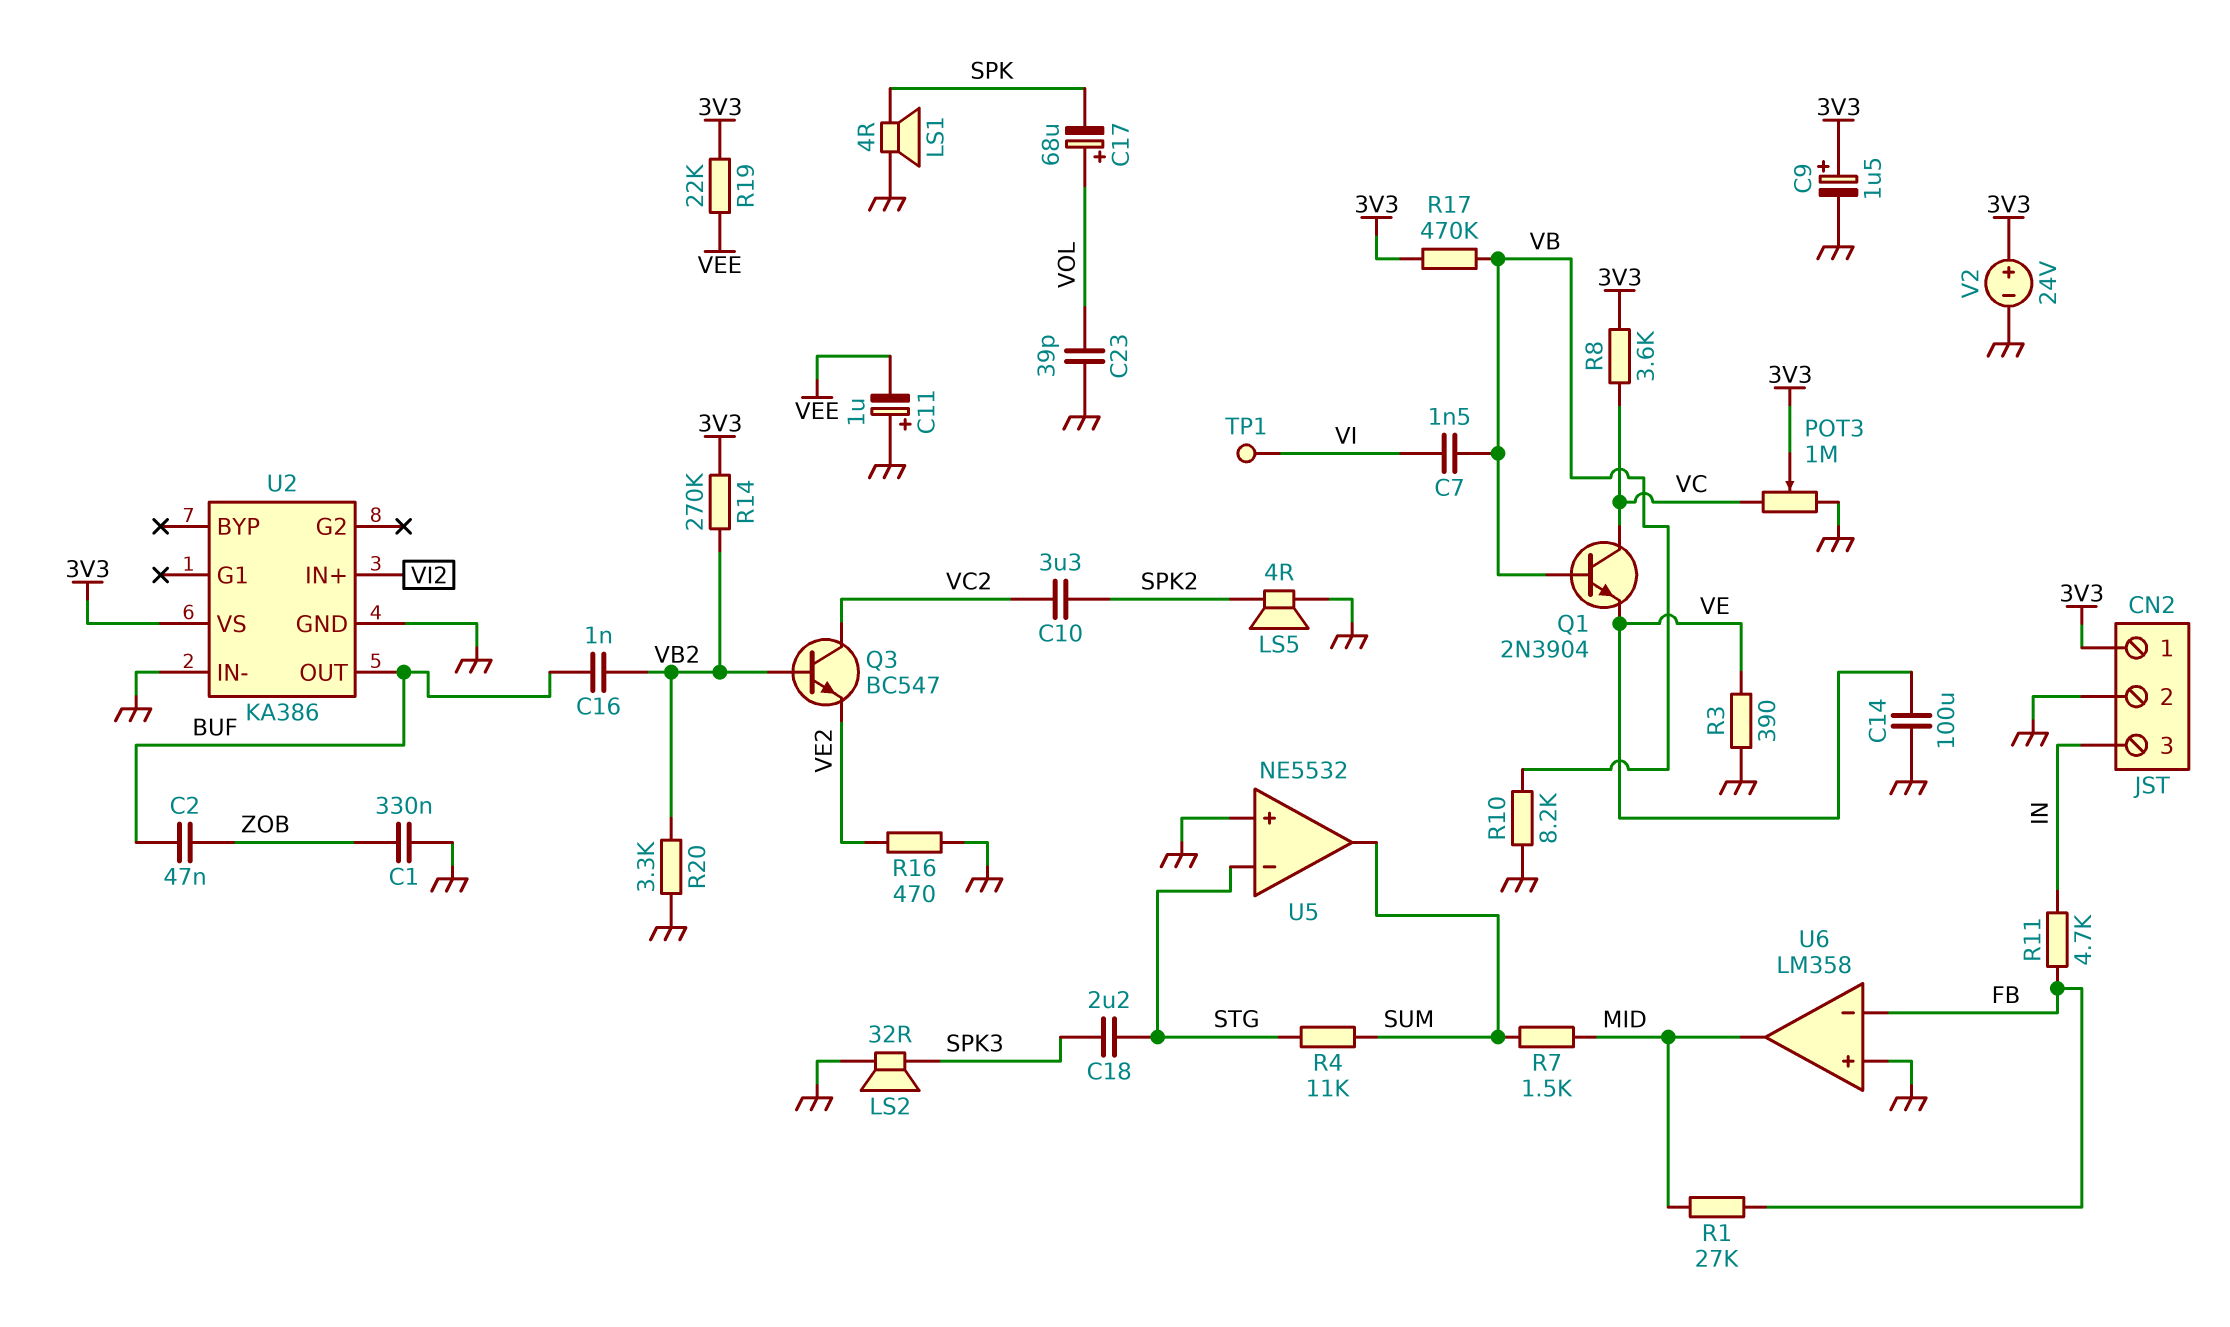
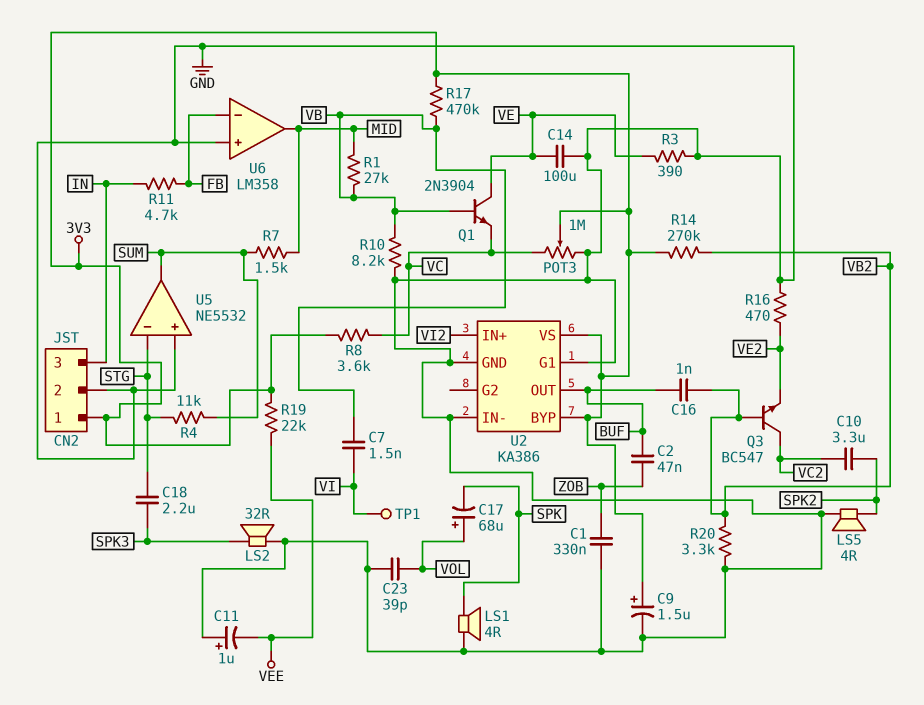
Q1: NPN 2N3904 (B VB, C VC, E VE) -> NPN 2N3904 (B VB, C VE, E VC)
R1: 27k (FB, MID) -> 27k (MID, VB)
U2 pin BYP: none -> 3V3
U2 pin G1: none -> GND
V2: 24V (plus 3V3, minus GND) -> none

